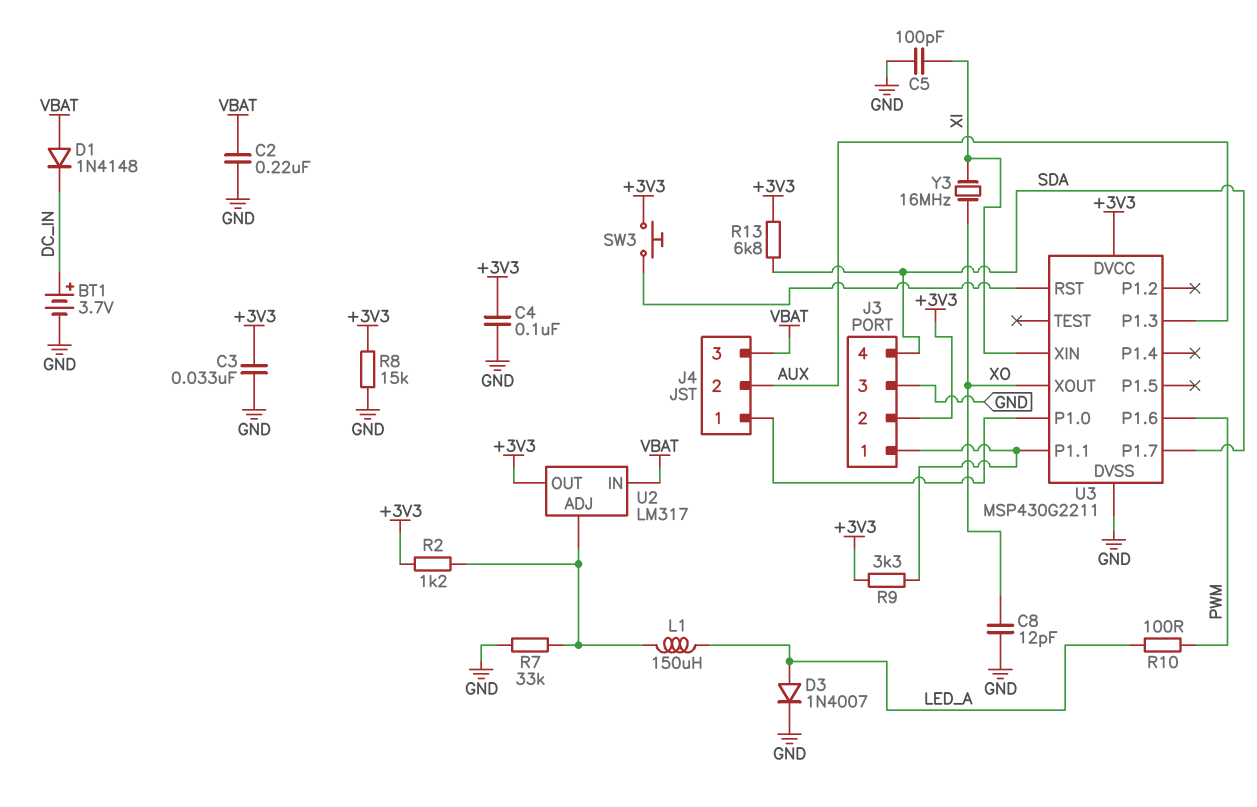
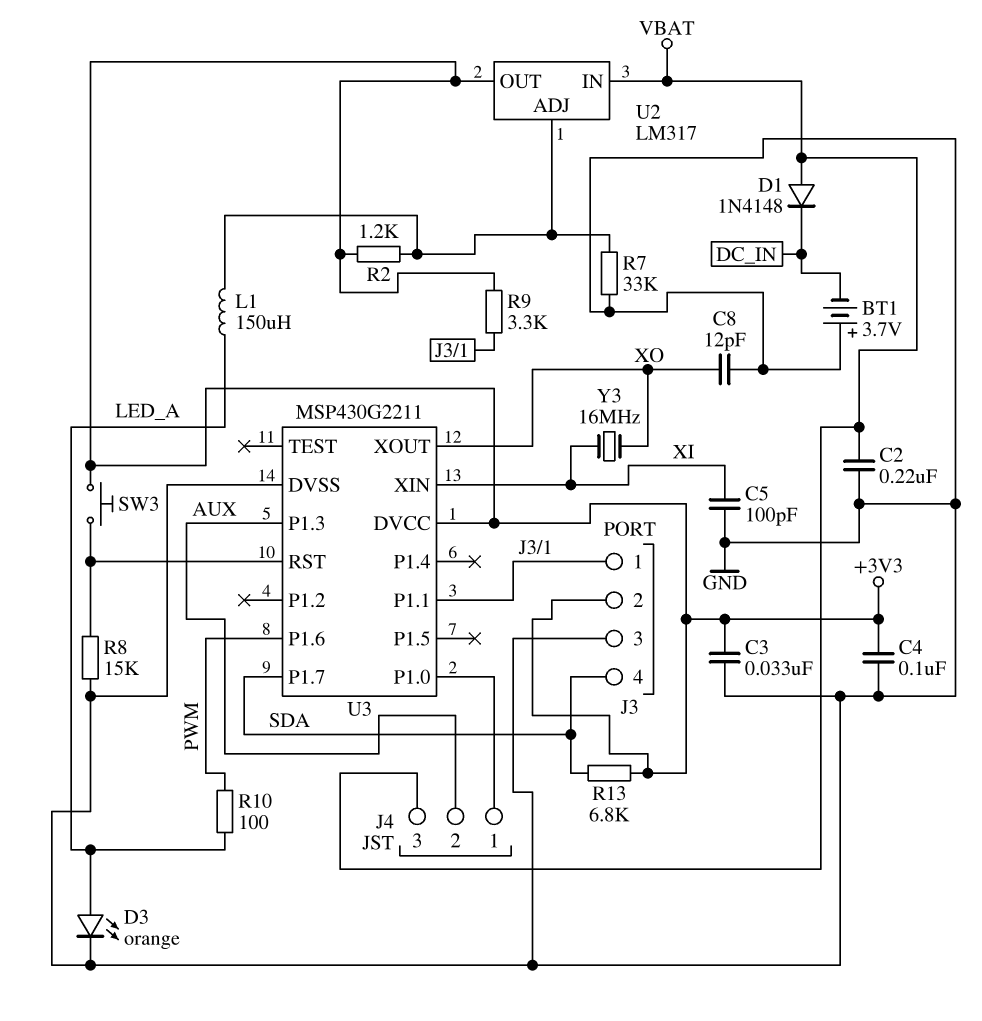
BT1: 3.7V (plus DC_IN, minus GND) -> 3.7V (plus GND, minus DC_IN)
D3: diode 1N4007 (A LED_A, K GND) -> LED orange (A LED_A, K GND)
R8: 15k (+3V3, GND) -> 15k (GND, U3/RST)

